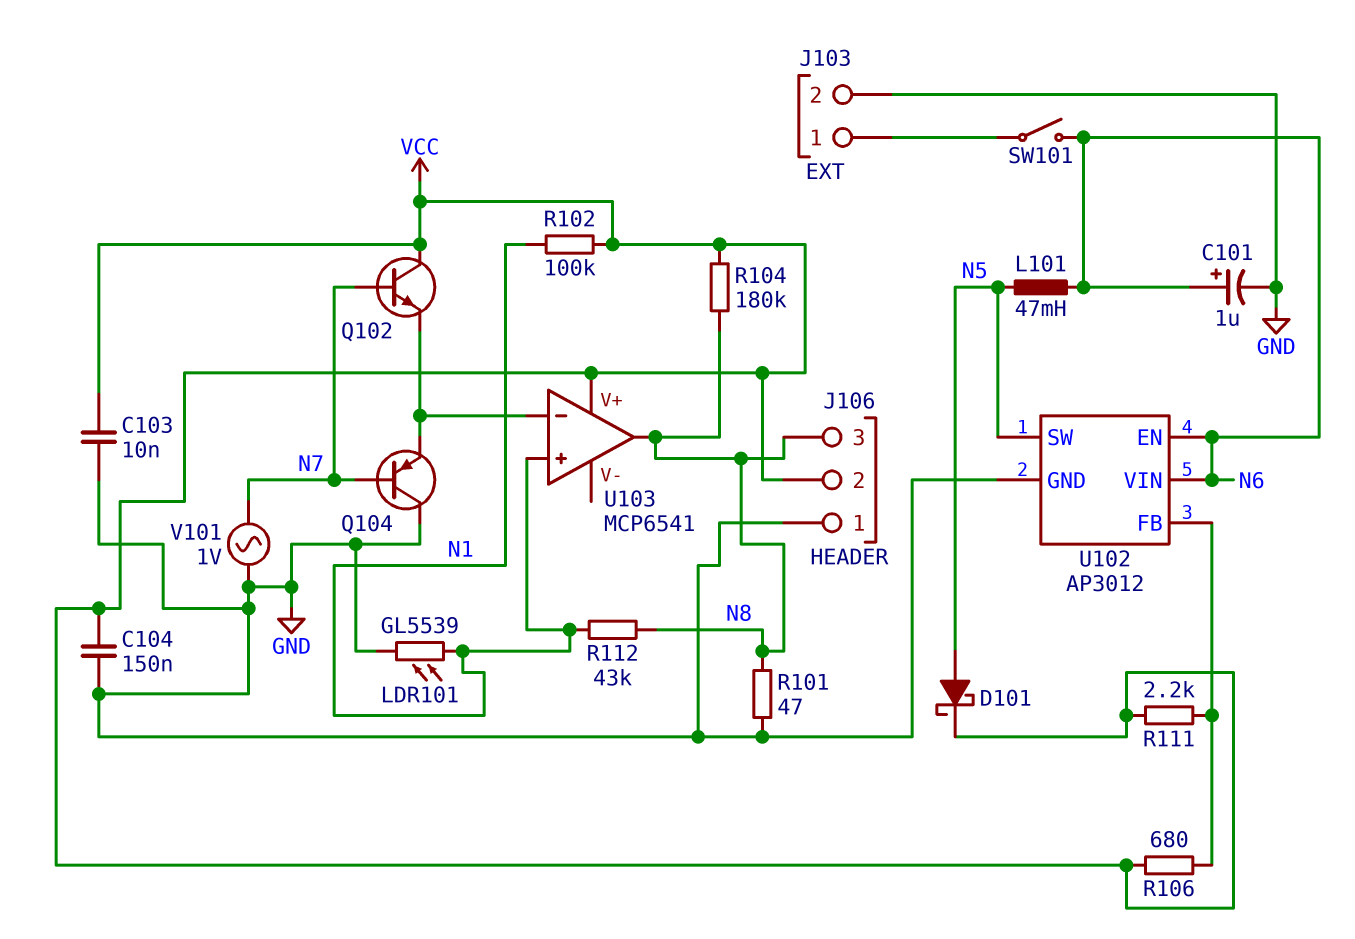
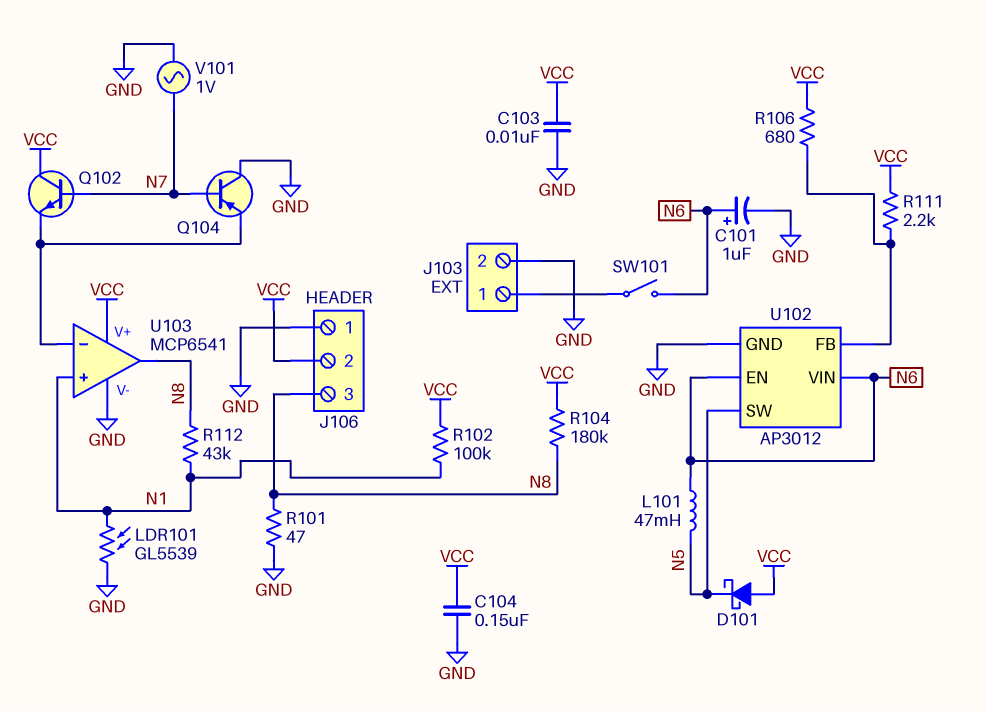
D101: schottky (A N5, K VCC) -> schottky (A VCC, K N5)
U103 pin V-: none -> GND

